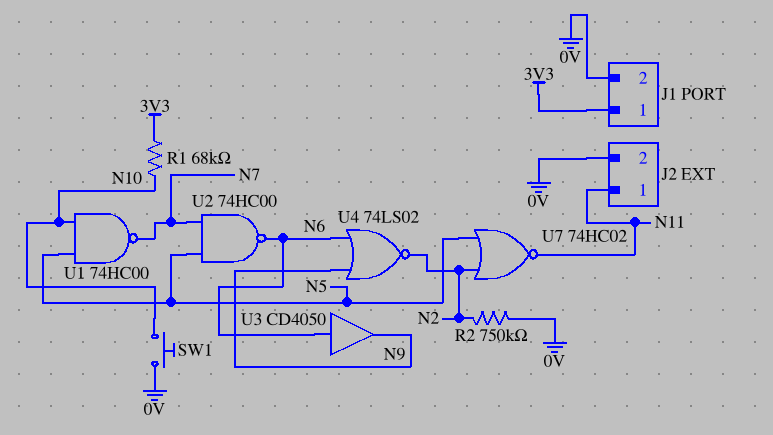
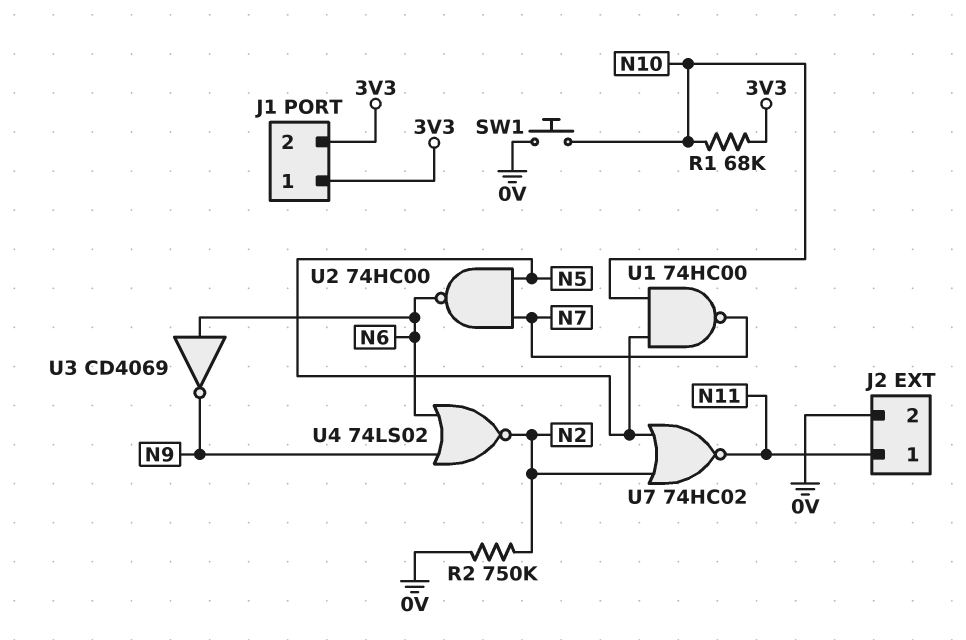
J1 pin 2: 0V -> 3V3
U3: buffer CD4050 (in N6, out N9) -> NOT CD4069 (in N6, out N9)

